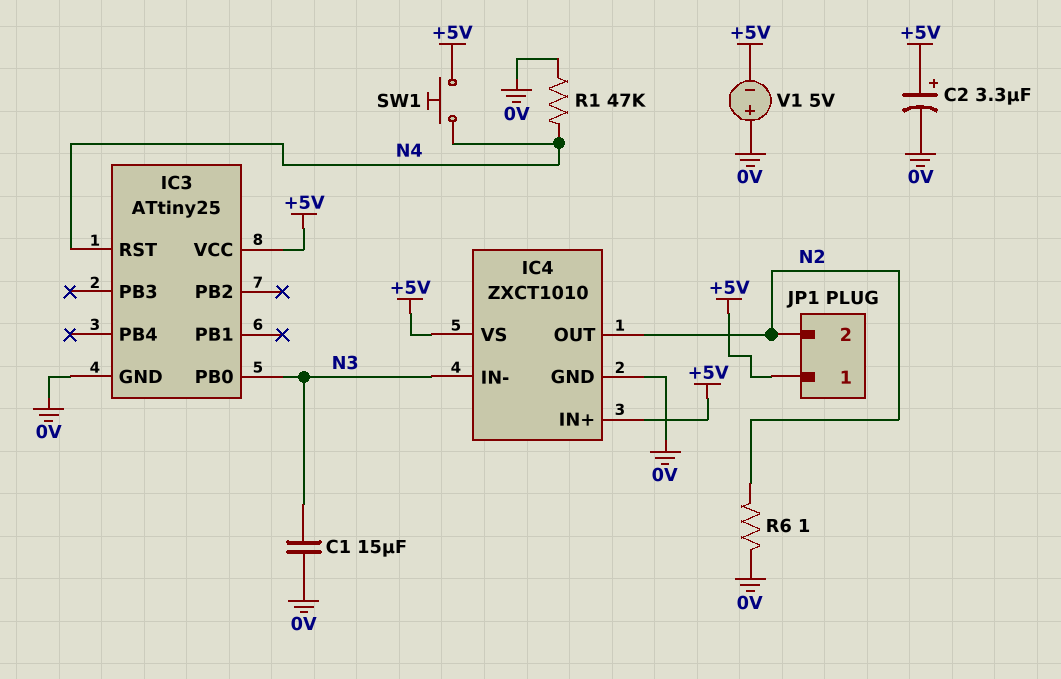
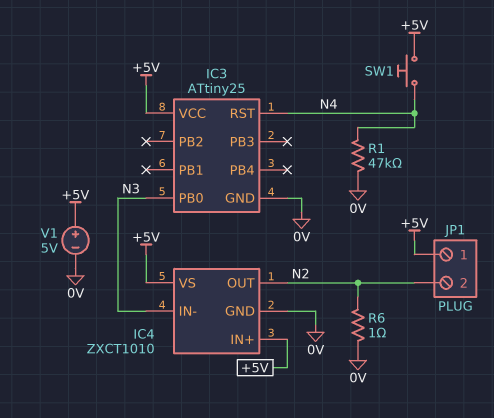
C1: 15uF (0V, N3) -> none
C2: 3.3uF (plus +5V, minus 0V) -> none
V1: 5V (plus 0V, minus +5V) -> 5V (plus +5V, minus 0V)

